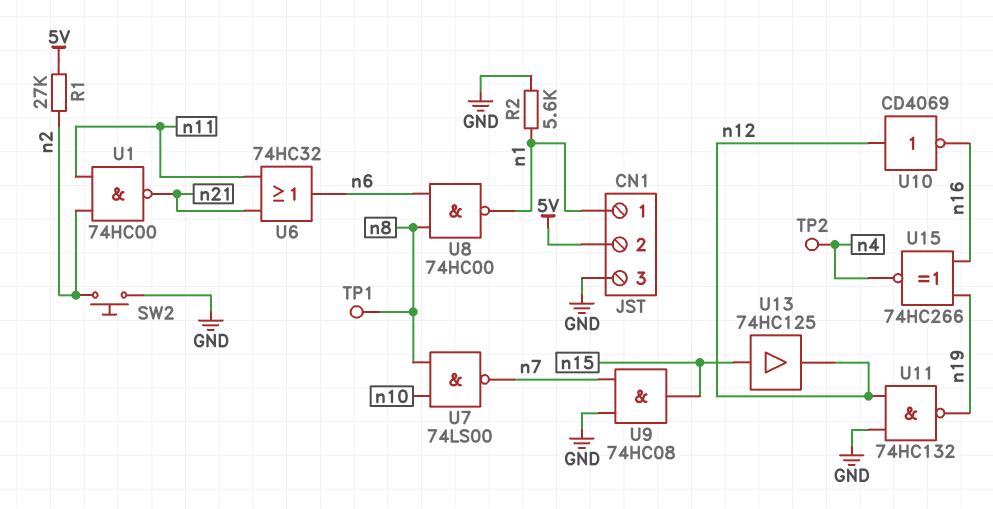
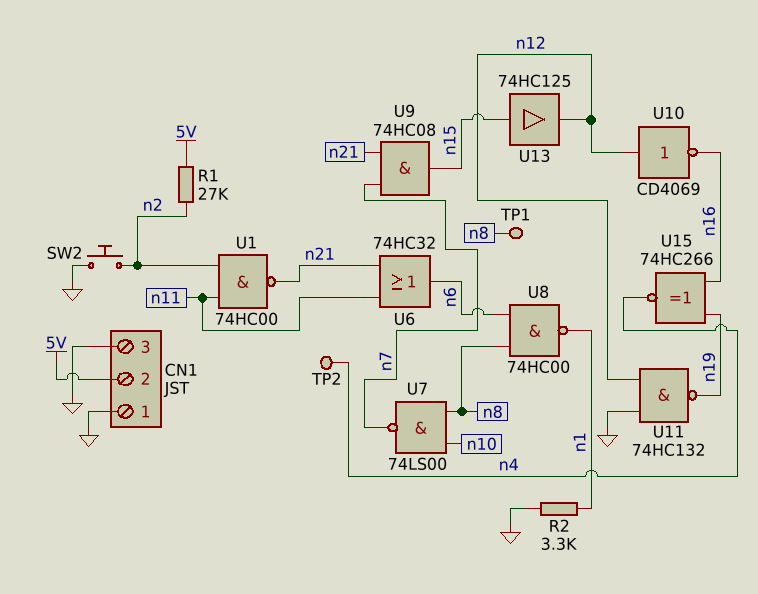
CN1 pin 1: n1 -> GND
R2: 5.6k (GND, n1) -> 3.3k (GND, n1)
U9: AND 74HC08 (in GND, in n7, out n15) -> AND 74HC08 (in n7, in n21, out n15)

